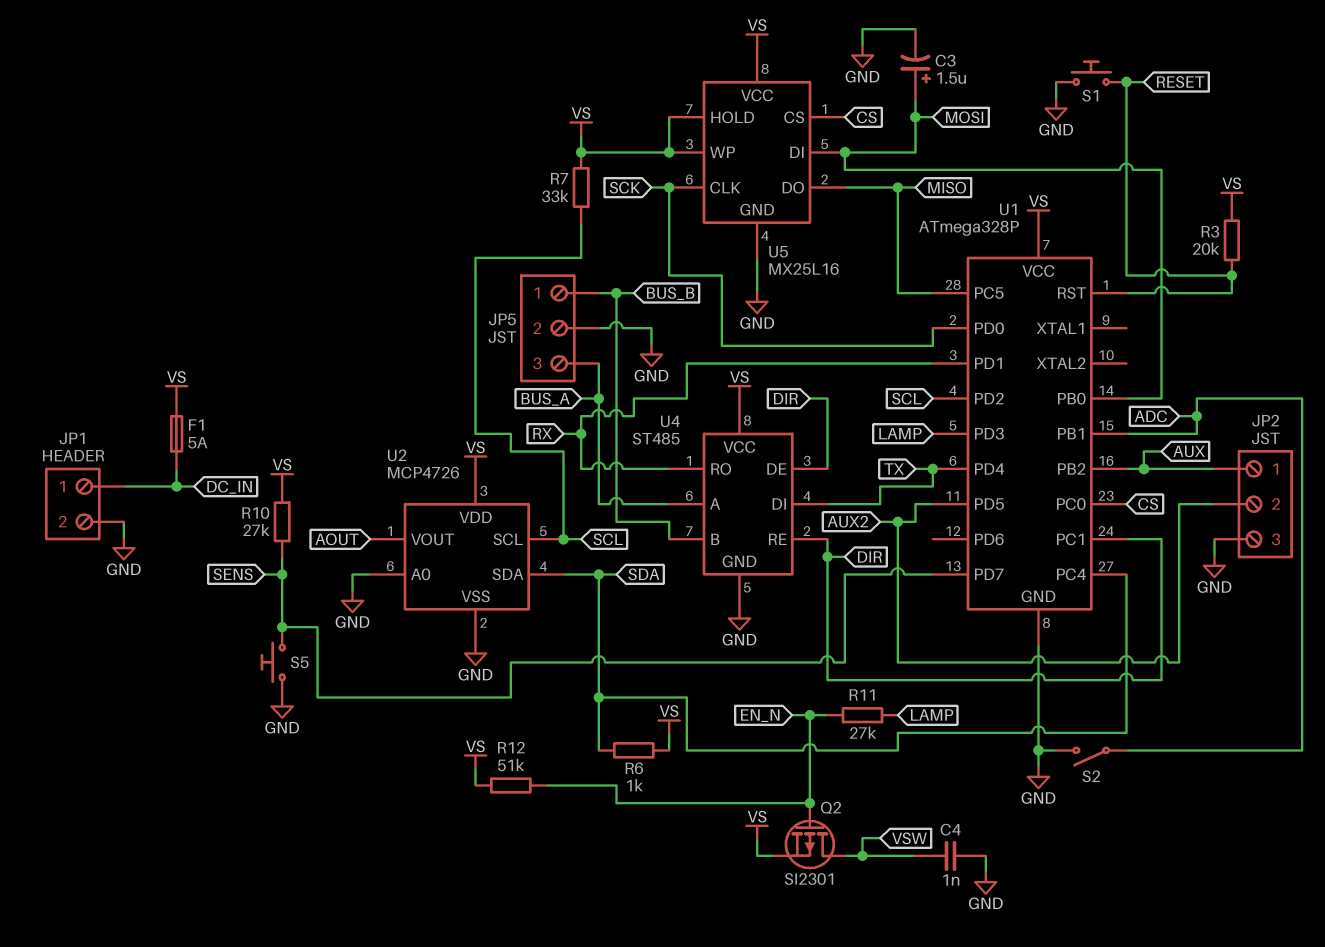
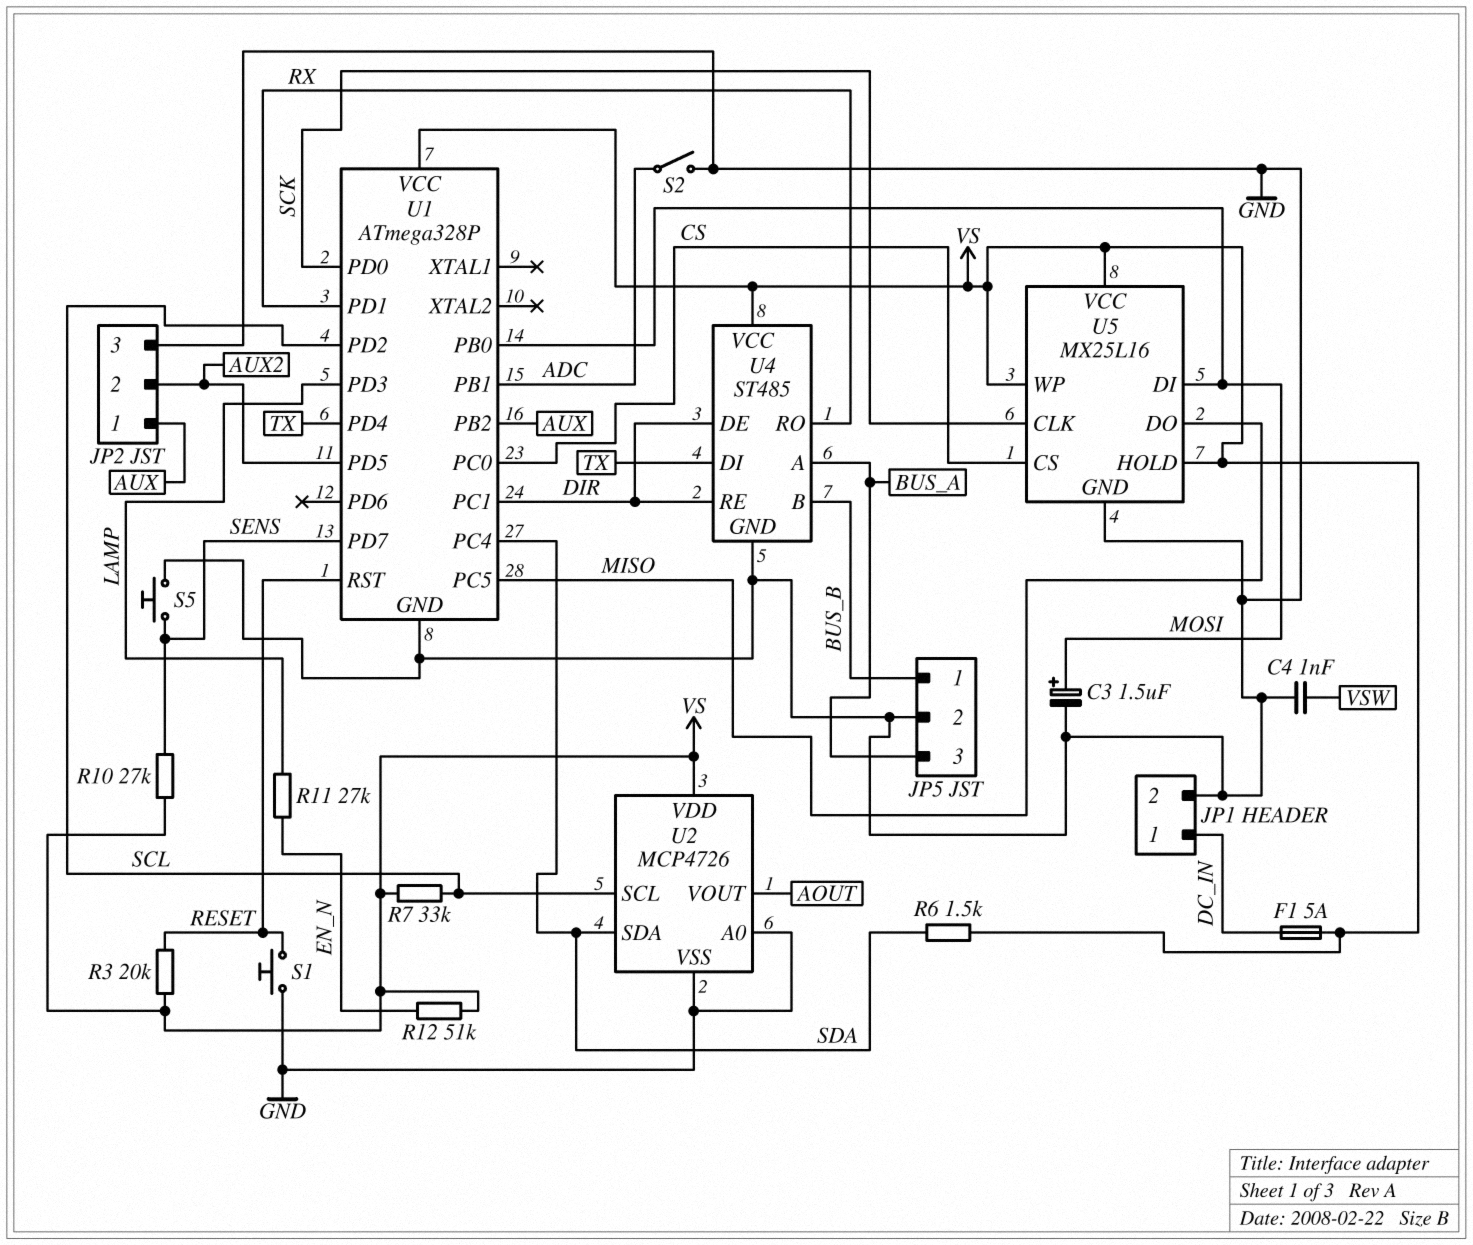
Q2: PMOS SI2301 (G EN_N, D VSW, S VS) -> none
R6: 1k (SDA, VS) -> 1.5k (SDA, VS)

